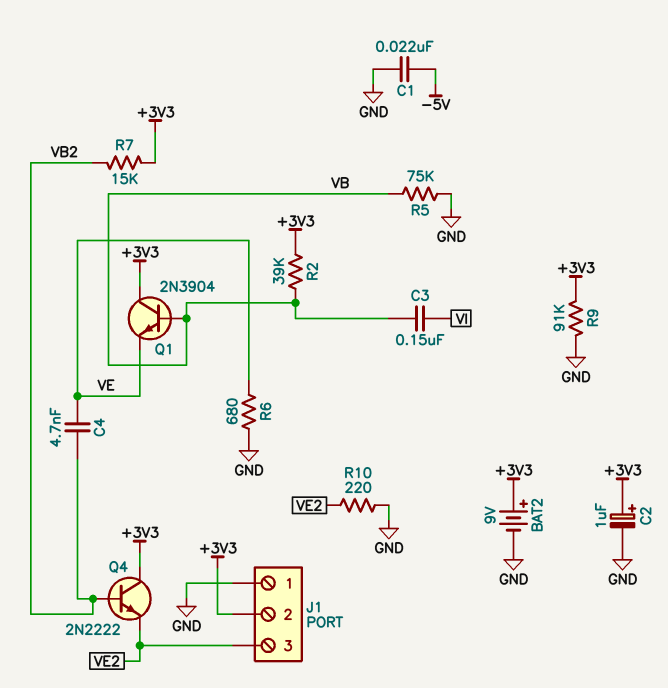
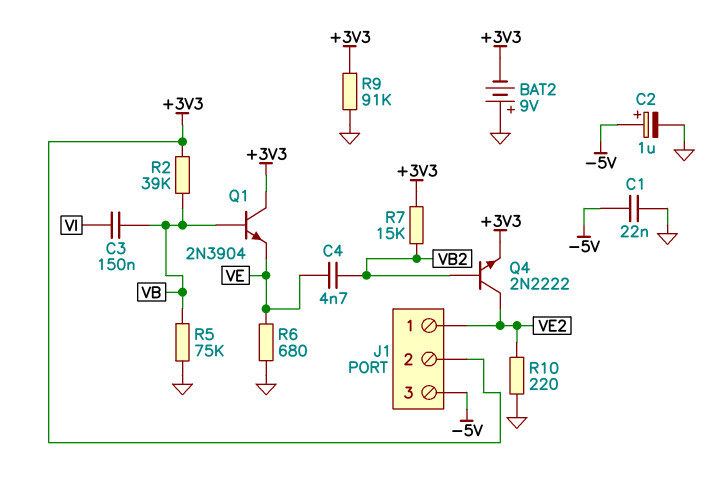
BAT2: 9V (plus +3V3, minus GND) -> 9V (plus GND, minus +3V3)
C2: 1uF (plus +3V3, minus GND) -> 1uF (plus -5V, minus GND)
J1 pin 1: GND -> VE2
J1 pin 3: VE2 -> -5V
Q4: NPN 2N2222 (B VB2, C +3V3, E VE2) -> NPN 2N2222 (B VB2, C VE2, E +3V3)

